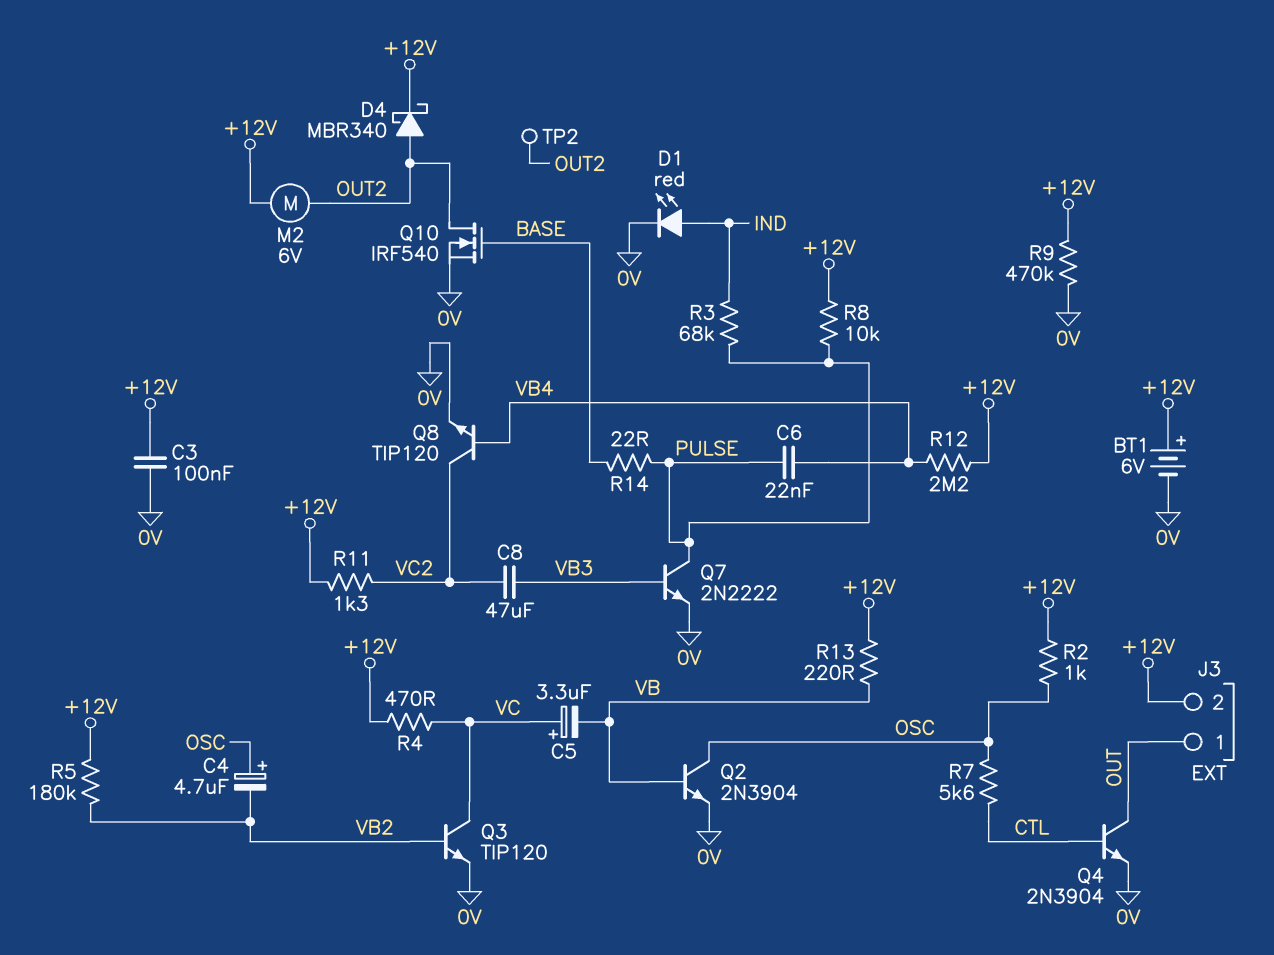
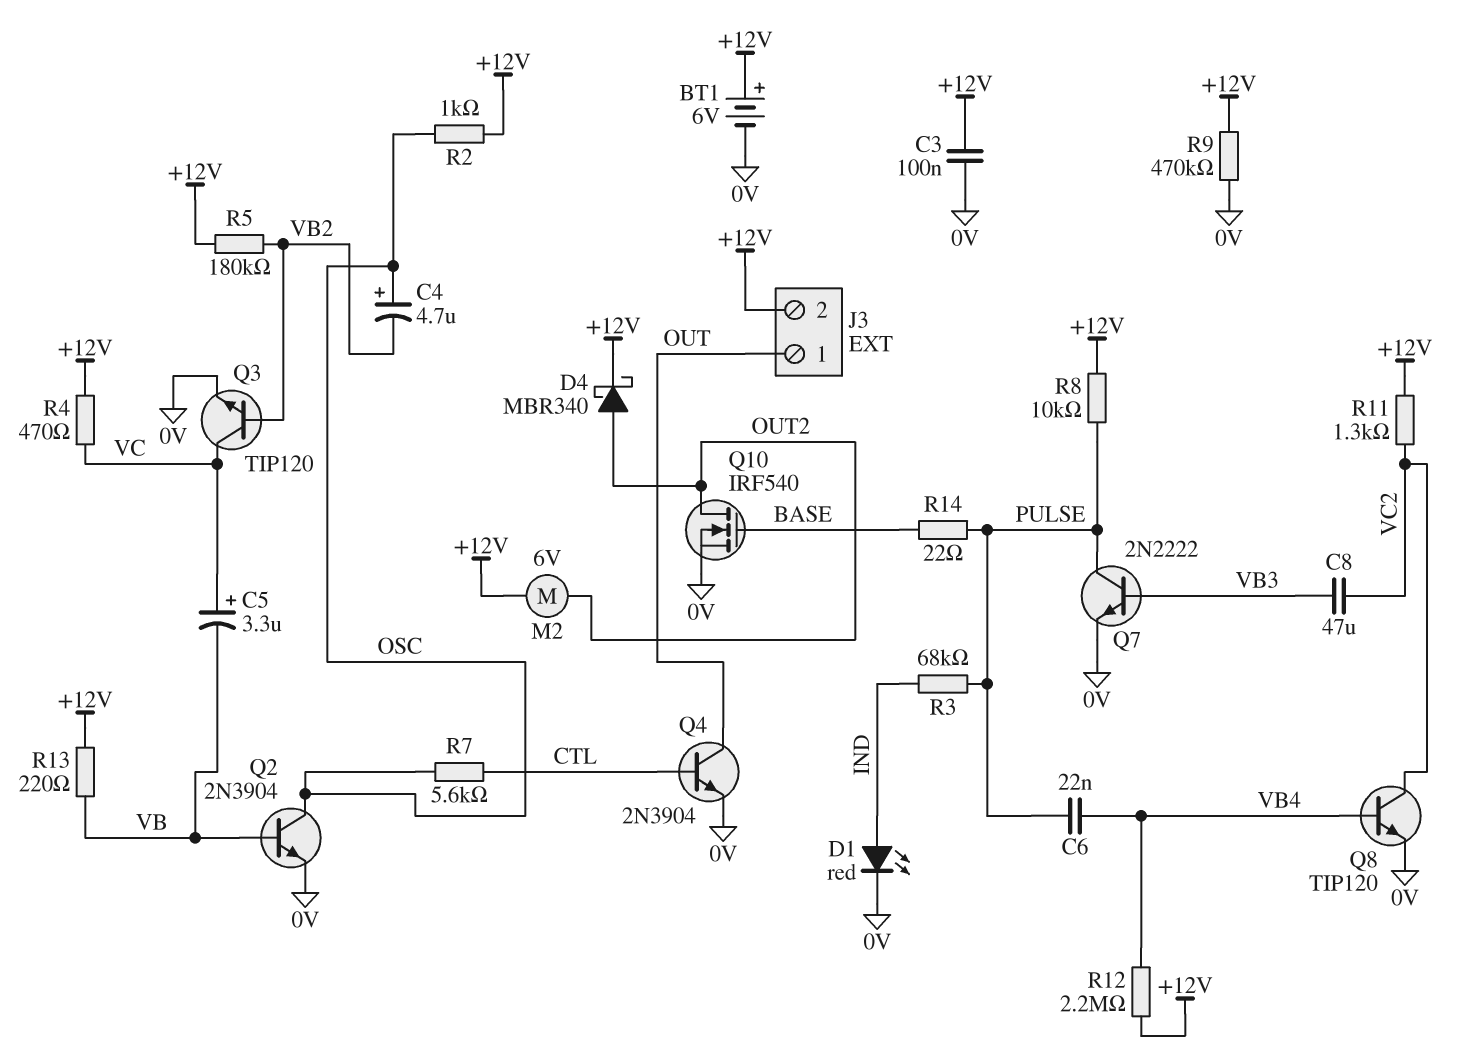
TP2: test point (OUT2) -> none

